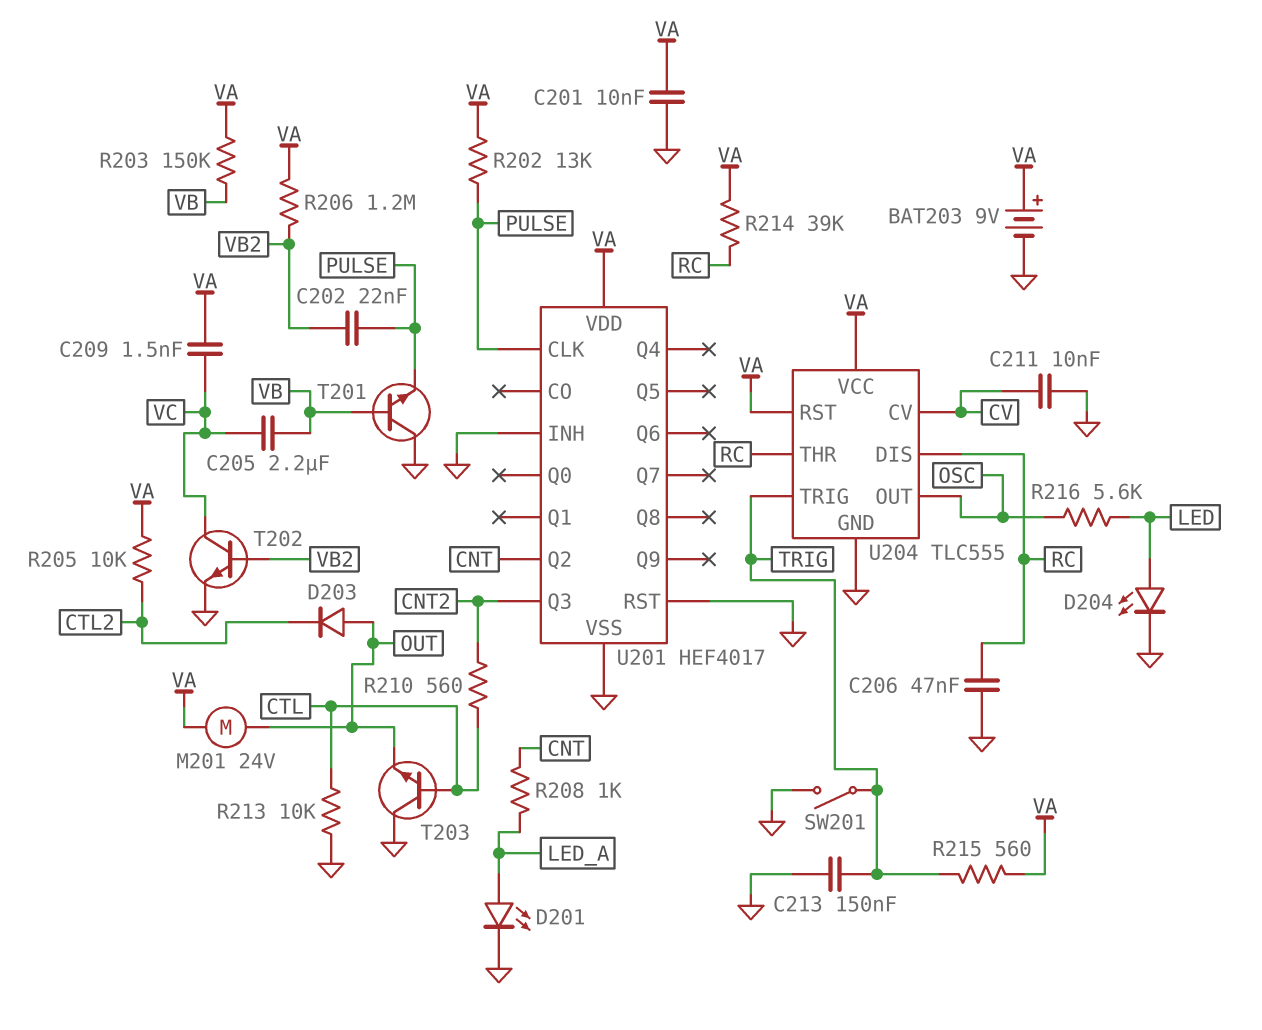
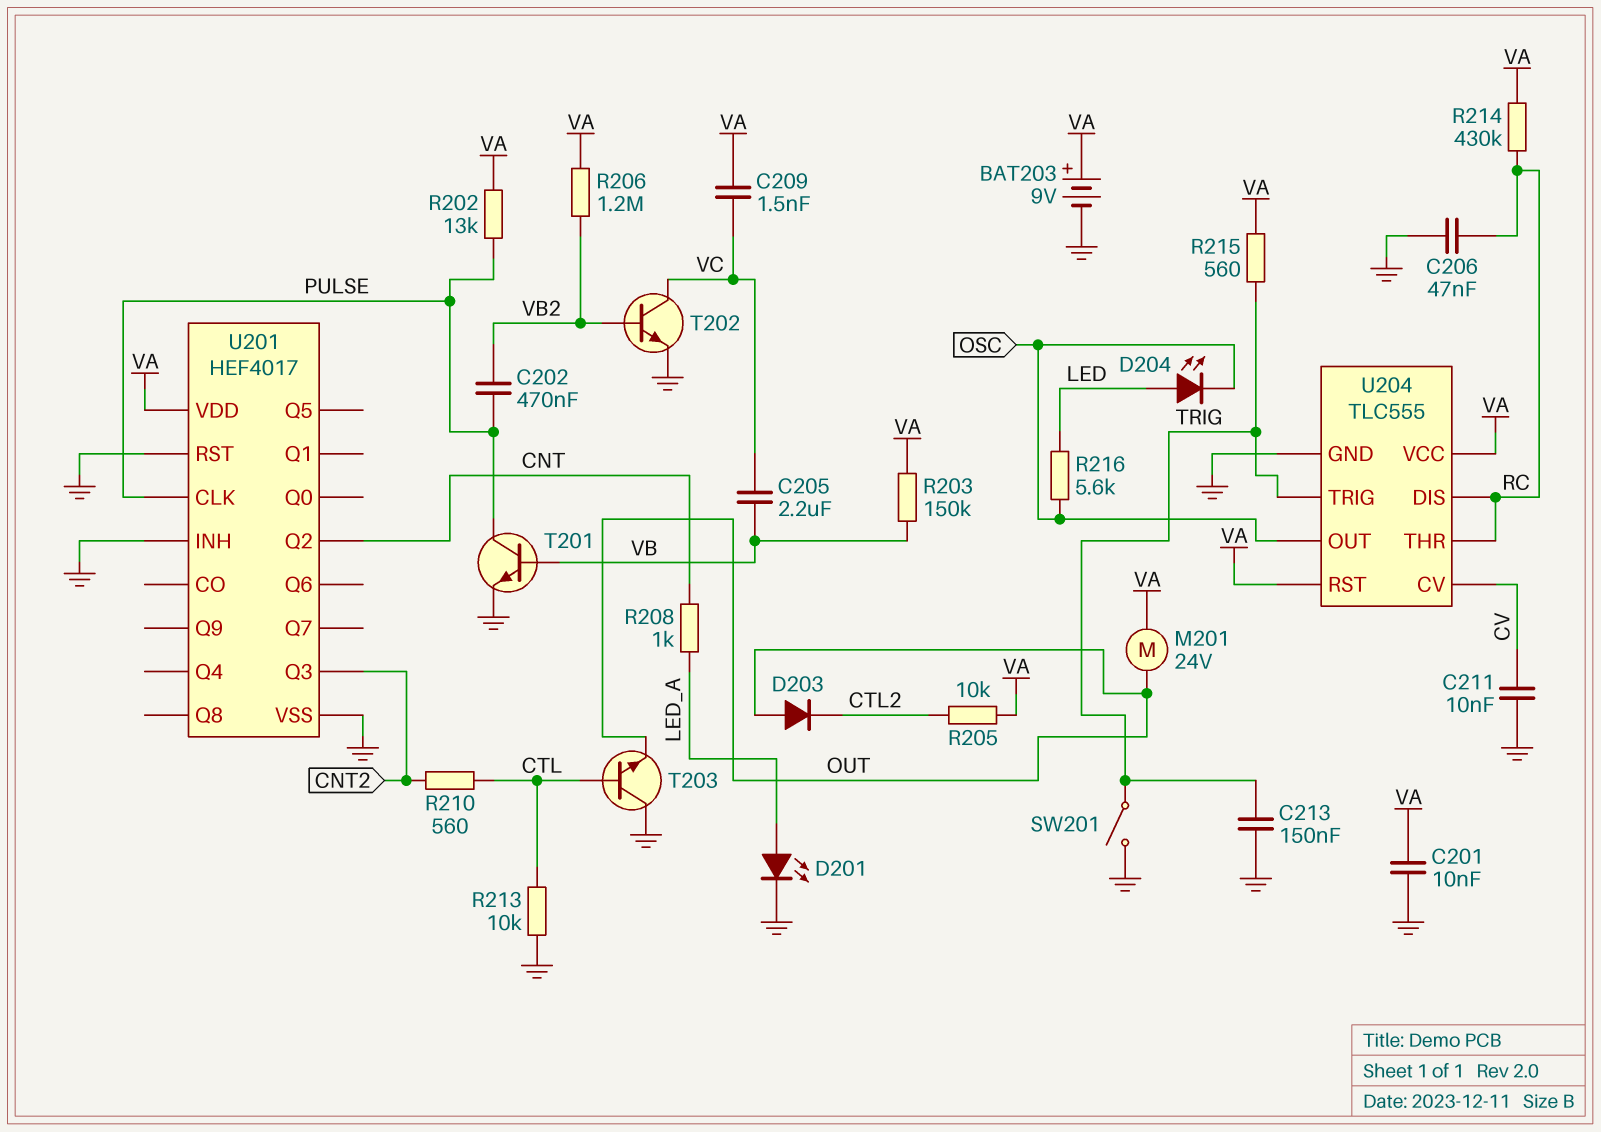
C202: 22nF (PULSE, VB2) -> 470nF (PULSE, VB2)
D204: LED (A LED, K GND) -> LED (A LED, K OSC)
R214: 39k (RC, VA) -> 430k (RC, VA)
T201: NPN (B VB, C GND, E PULSE) -> NPN (B VB, C PULSE, E GND)

